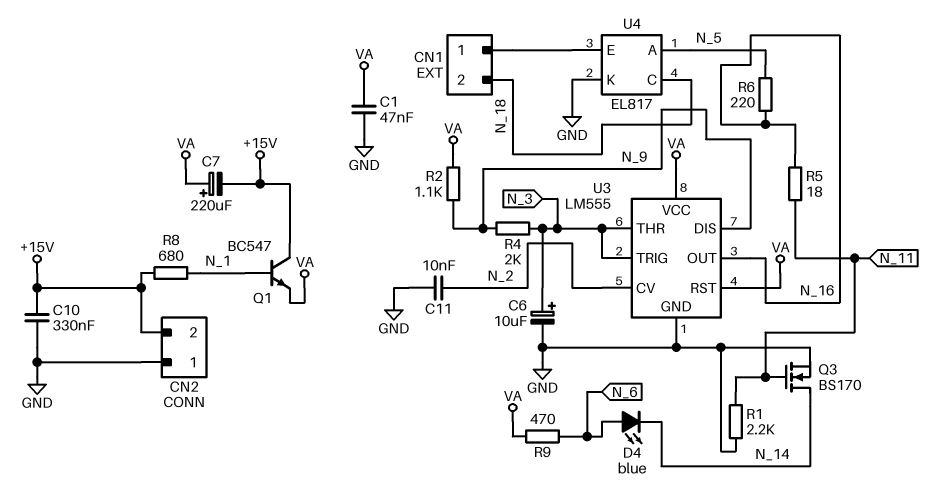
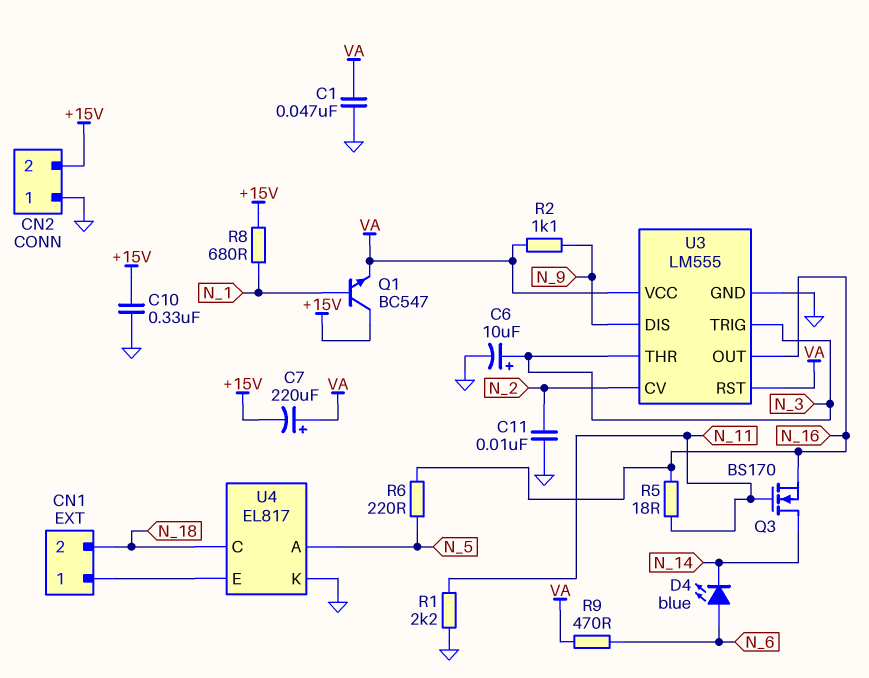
Q3: NMOS BS170 (G N_11, D N_14, S GND) -> NMOS BS170 (G N_11, D N_14, S N_16)
R4: 2k (N_3, N_9) -> none

